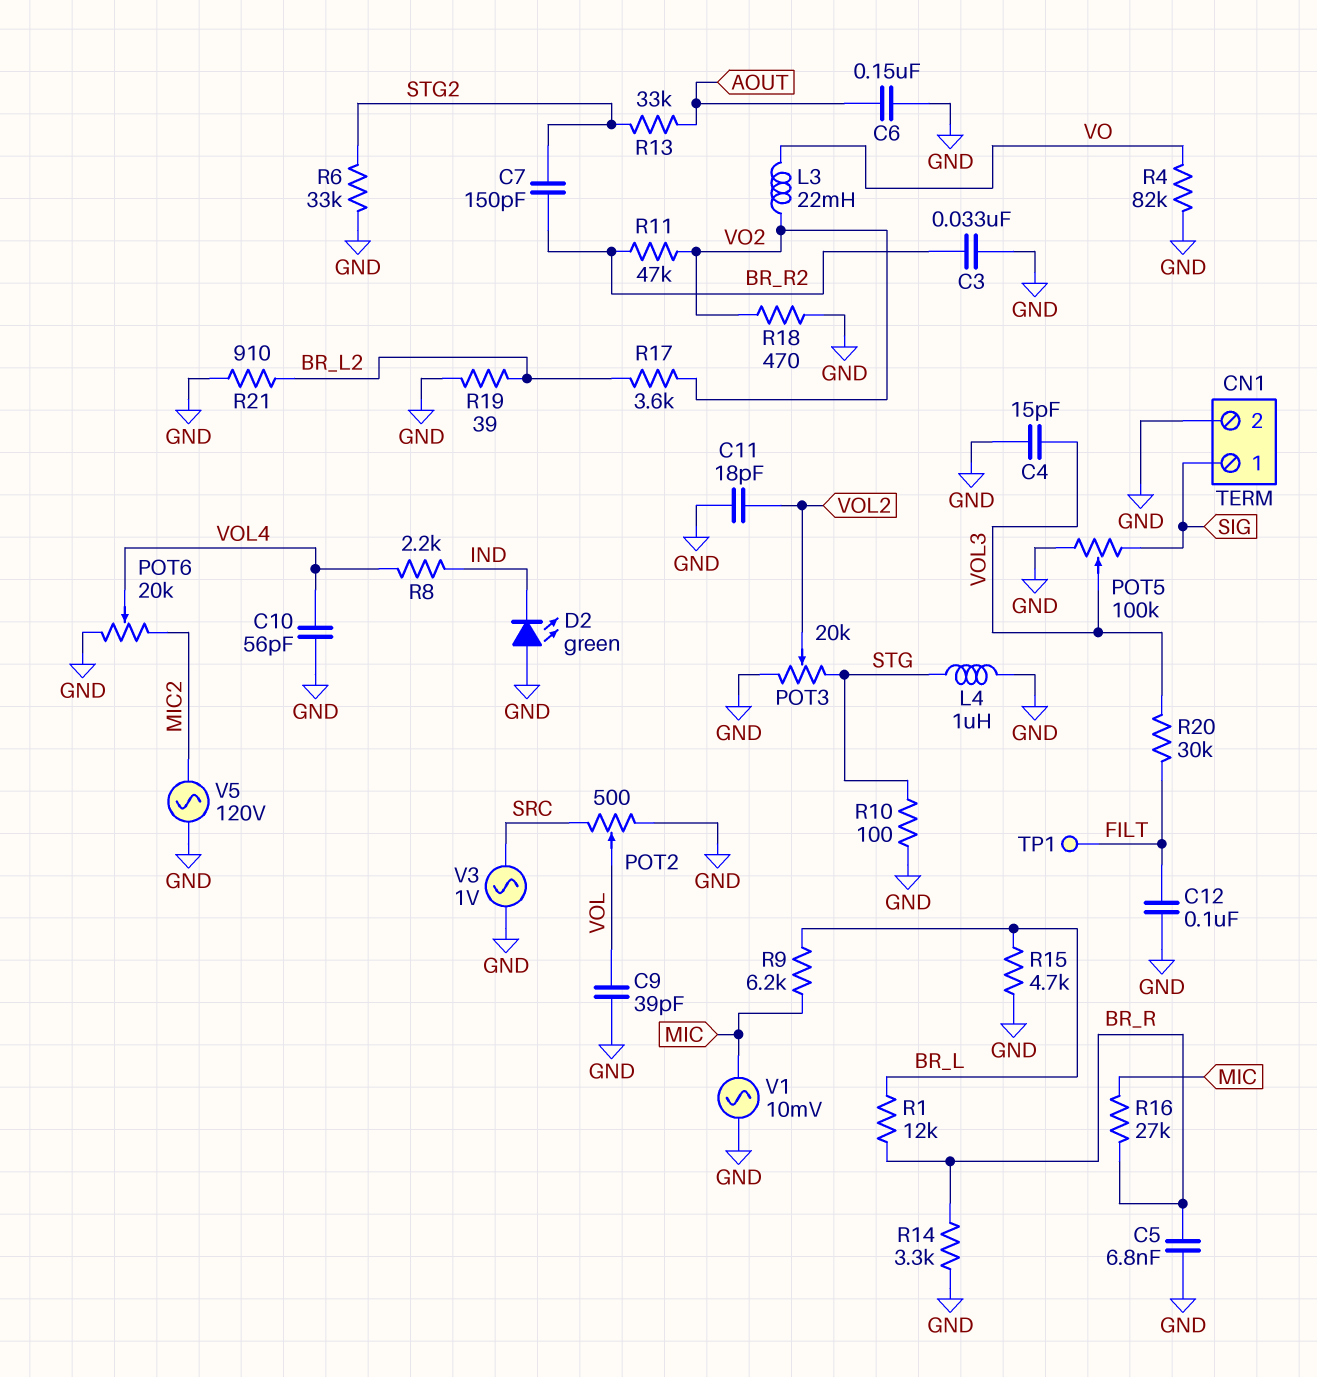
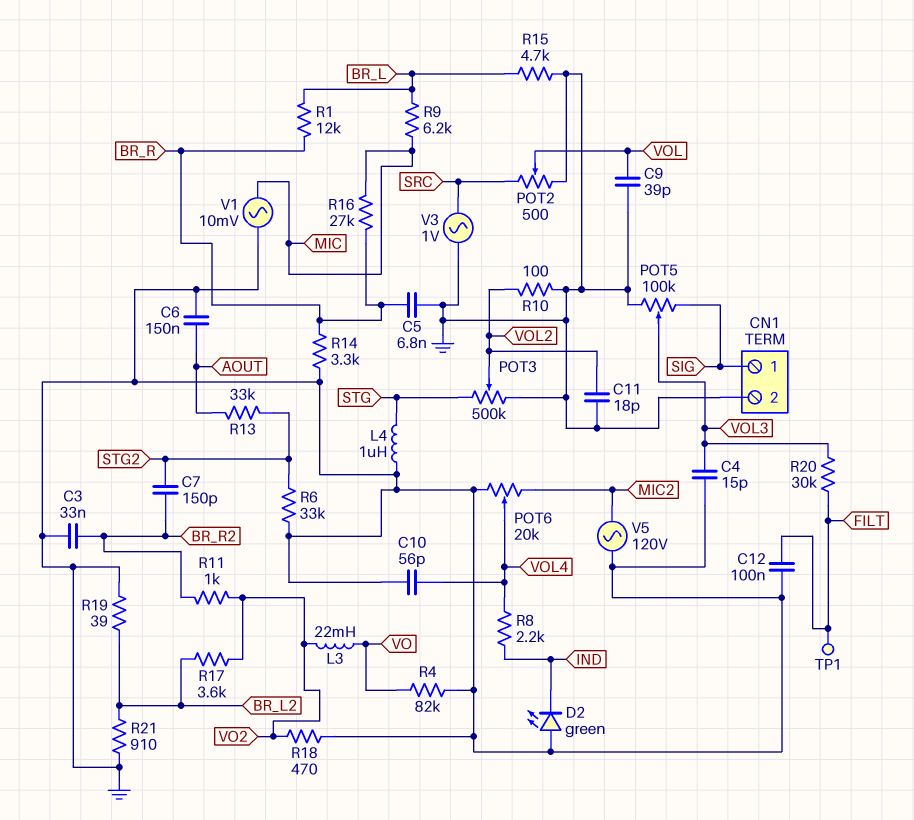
POT3: 20k (GND, STG, wiper VOL2) -> 500k (GND, STG, wiper VOL2)
R10: 100 (GND, STG) -> 100 (GND, VOL2)
R11: 47k (BR_R2, VO2) -> 1k (BR_R2, VO2)

